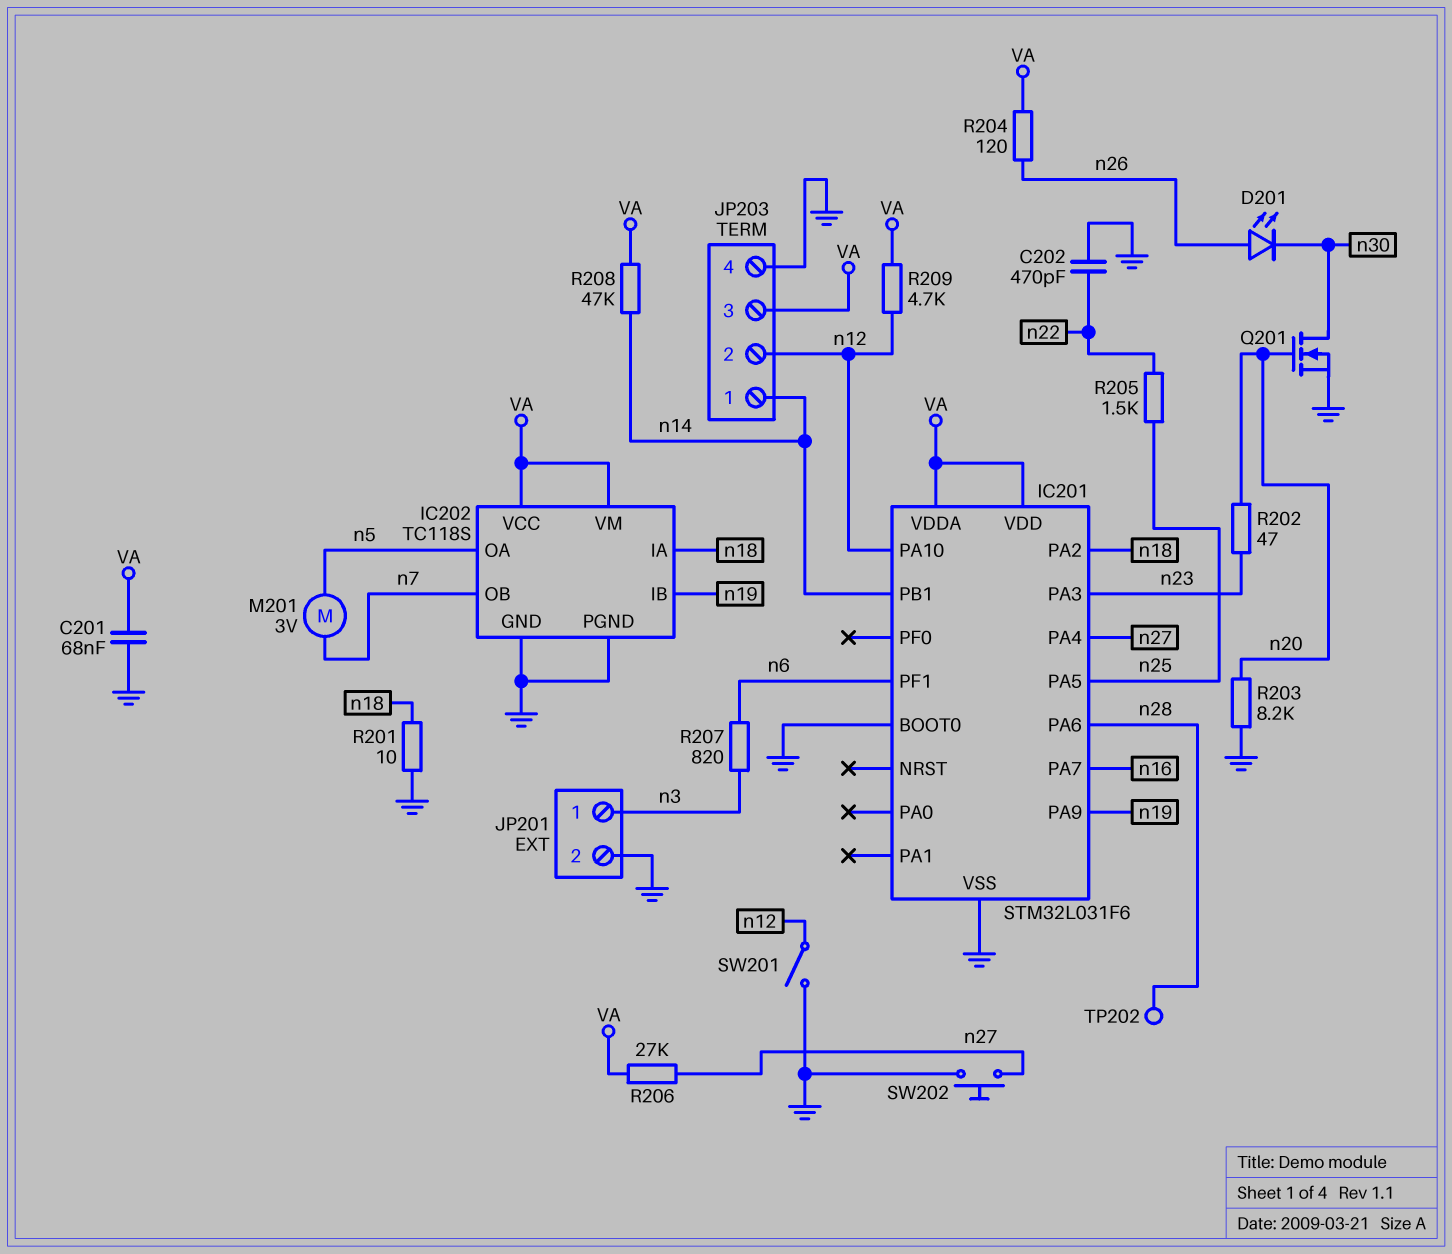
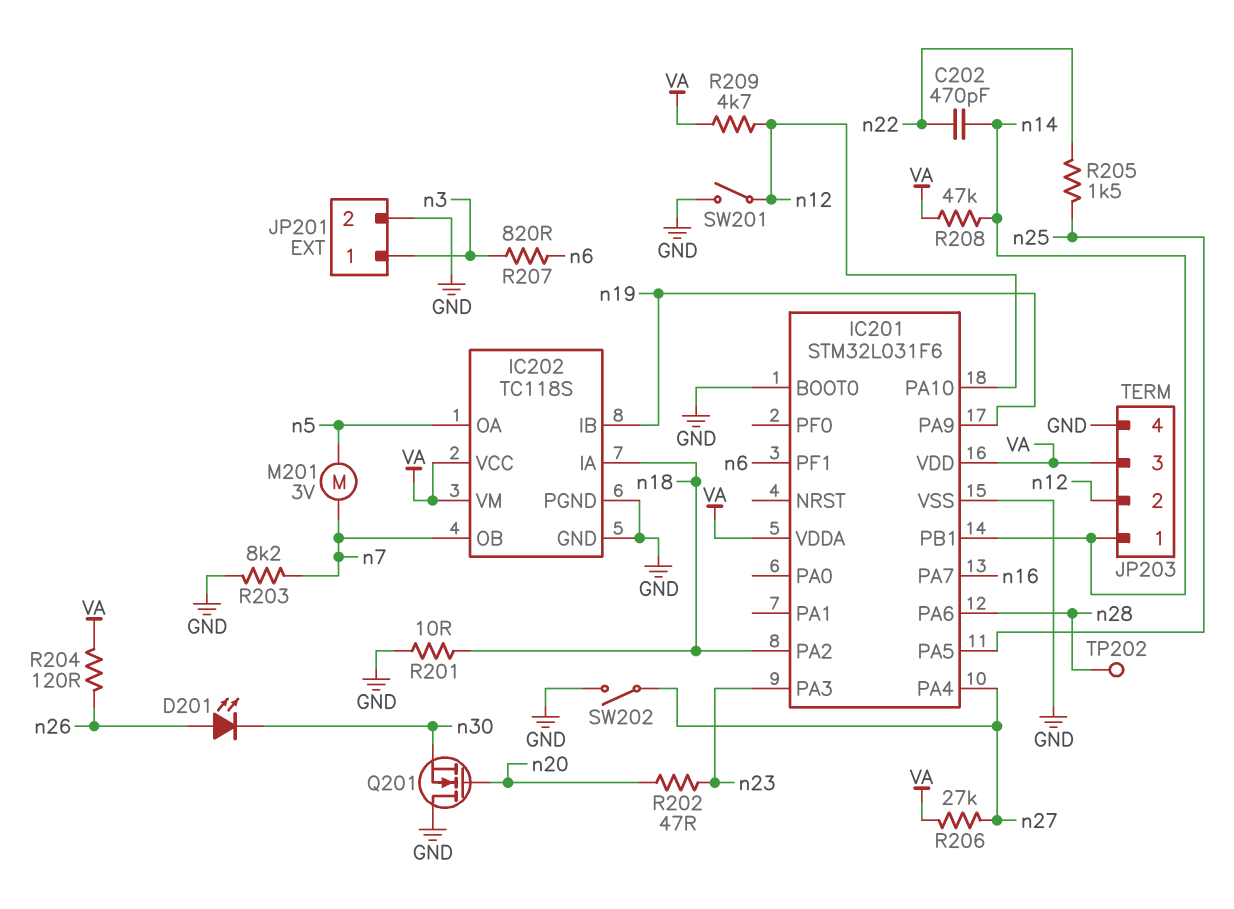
C201: 68nF (GND, VA) -> none
C202: 470pF (GND, n22) -> 470pF (n14, n22)
Q201: NMOS (G n20, D n30, S GND) -> NMOS (G n20, D GND, S n30)
R203: 8.2k (GND, n20) -> 8.2k (GND, n7)
SW202: button (GND, n27) -> switch (GND, n27)

